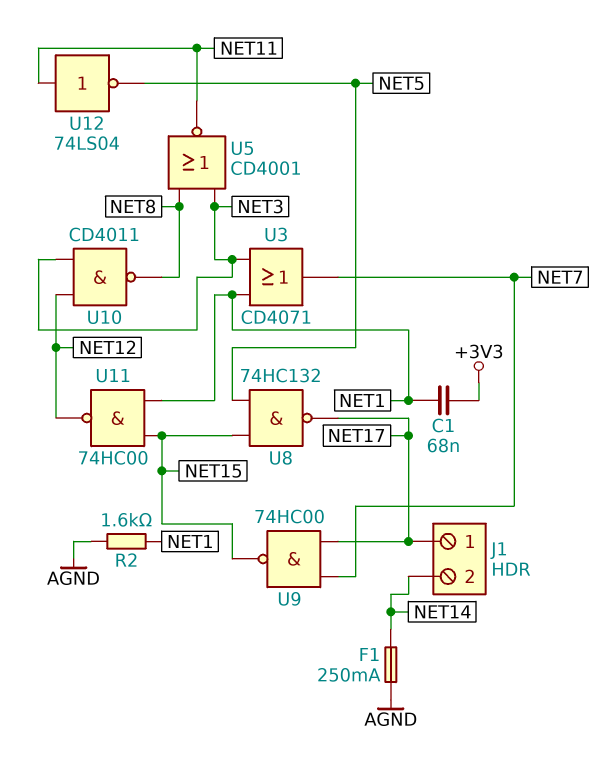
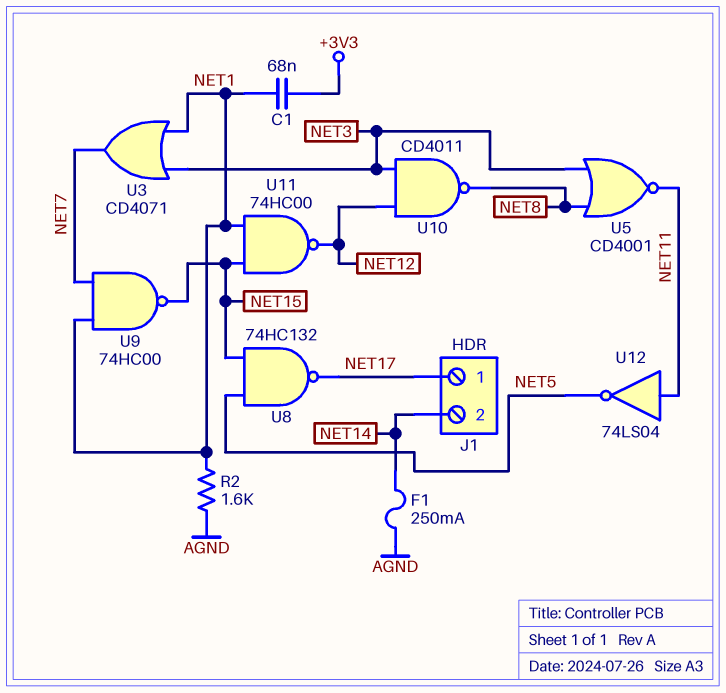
U9: NAND 74HC00 (in NET7, in NET17, out NET15) -> NAND 74HC00 (in NET1, in NET7, out NET15)

